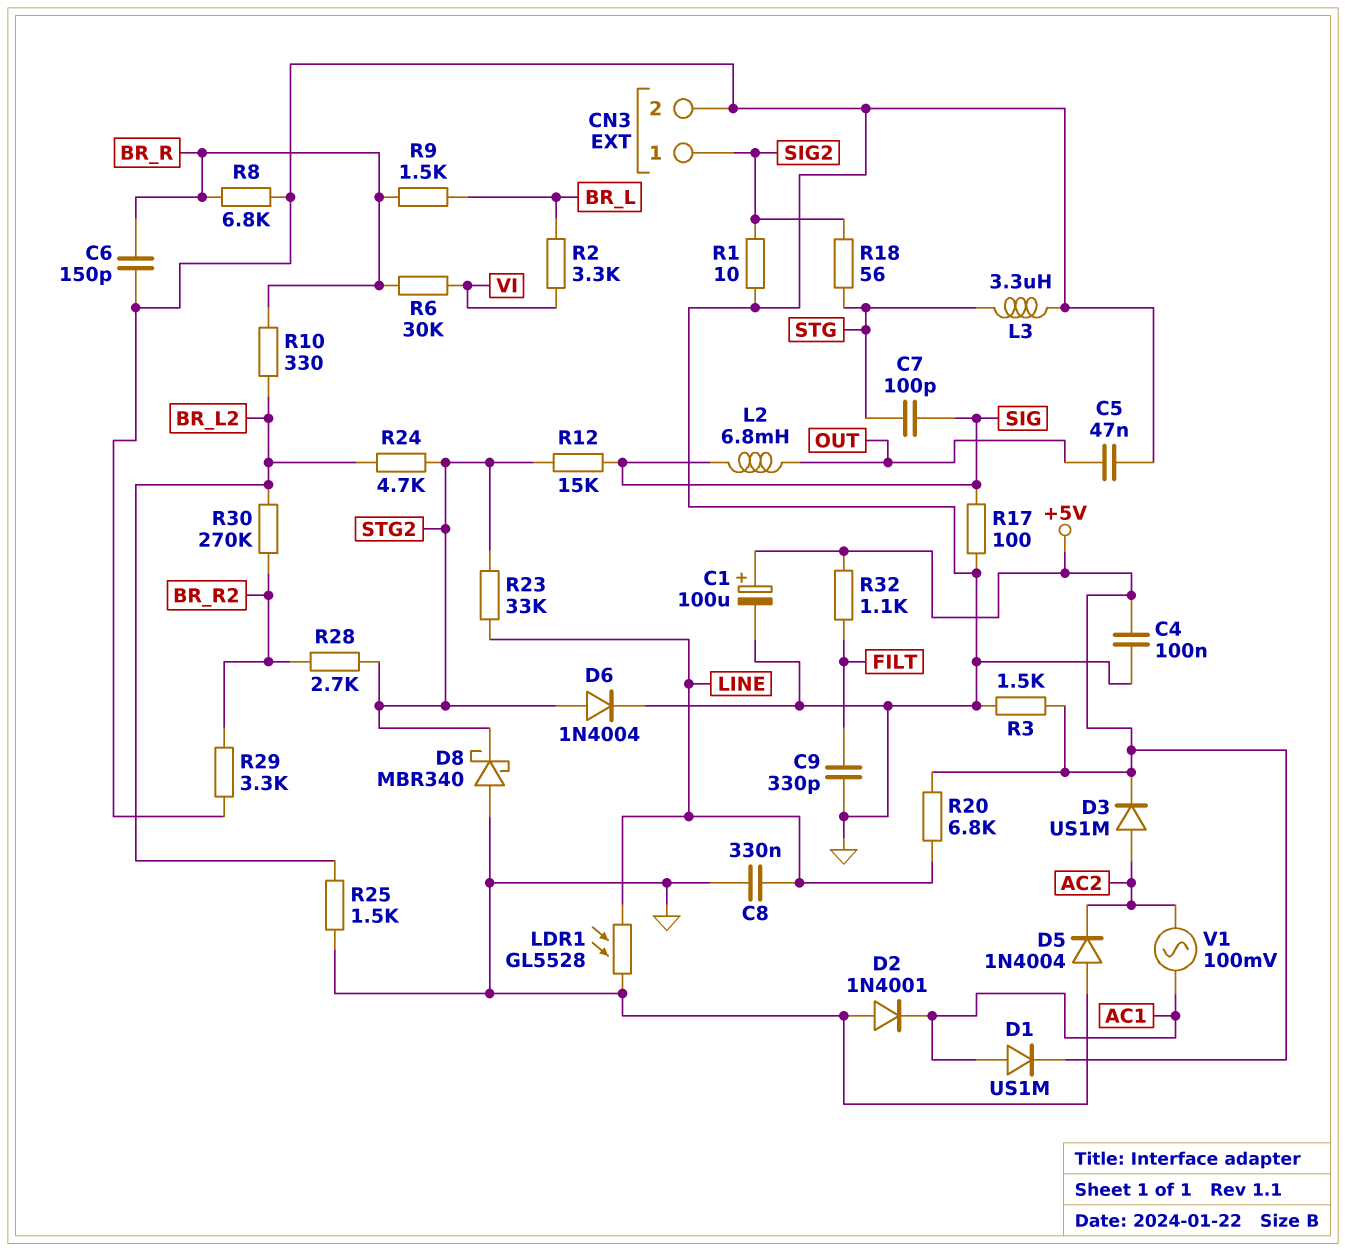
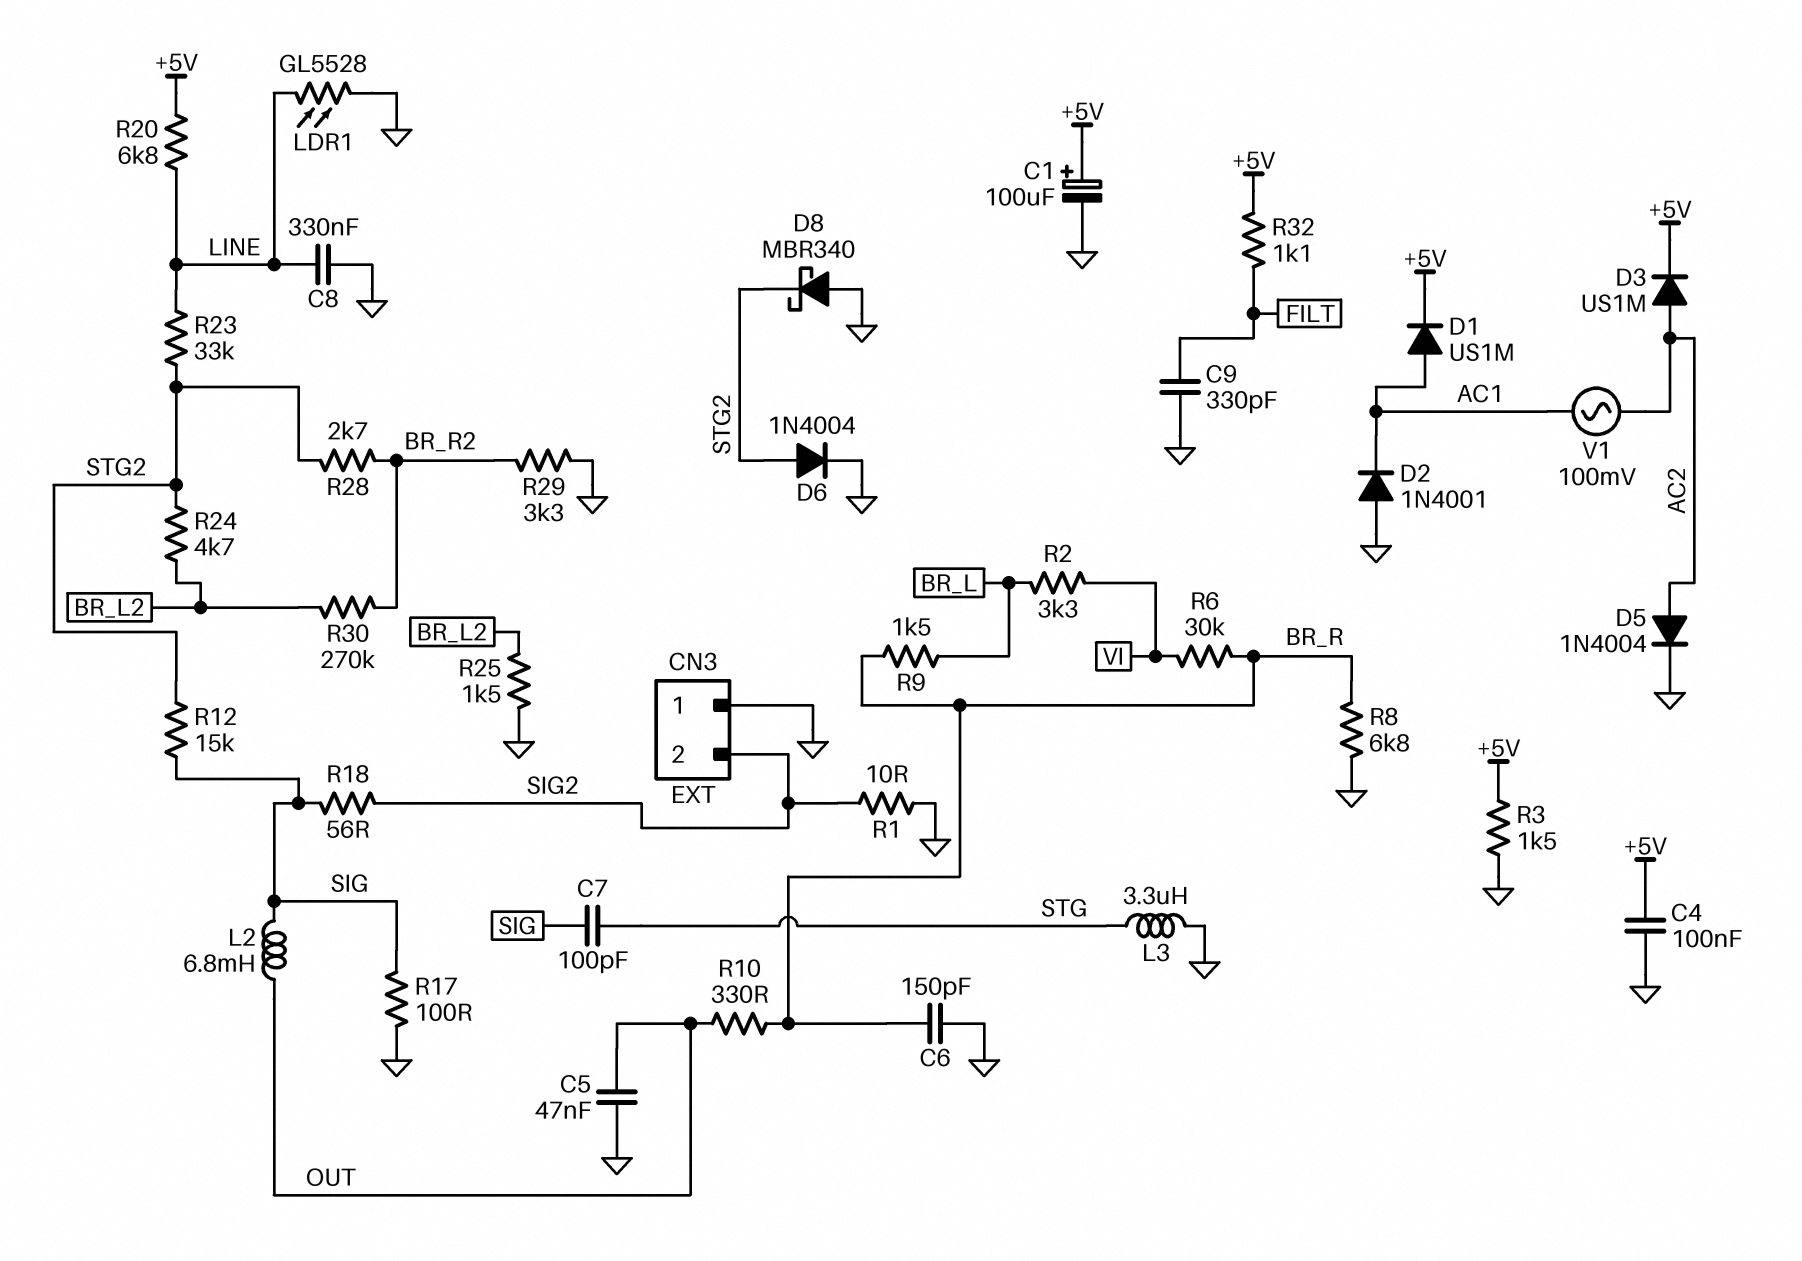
CN3 pin 1: SIG2 -> GND
CN3 pin 2: GND -> SIG2
D5: diode 1N4004 (A GND, K AC2) -> diode 1N4004 (A AC2, K GND)
R10: 330 (BR_L2, BR_R) -> 330 (BR_R, OUT)
R18: 56 (SIG2, STG) -> 56 (SIG, SIG2)

